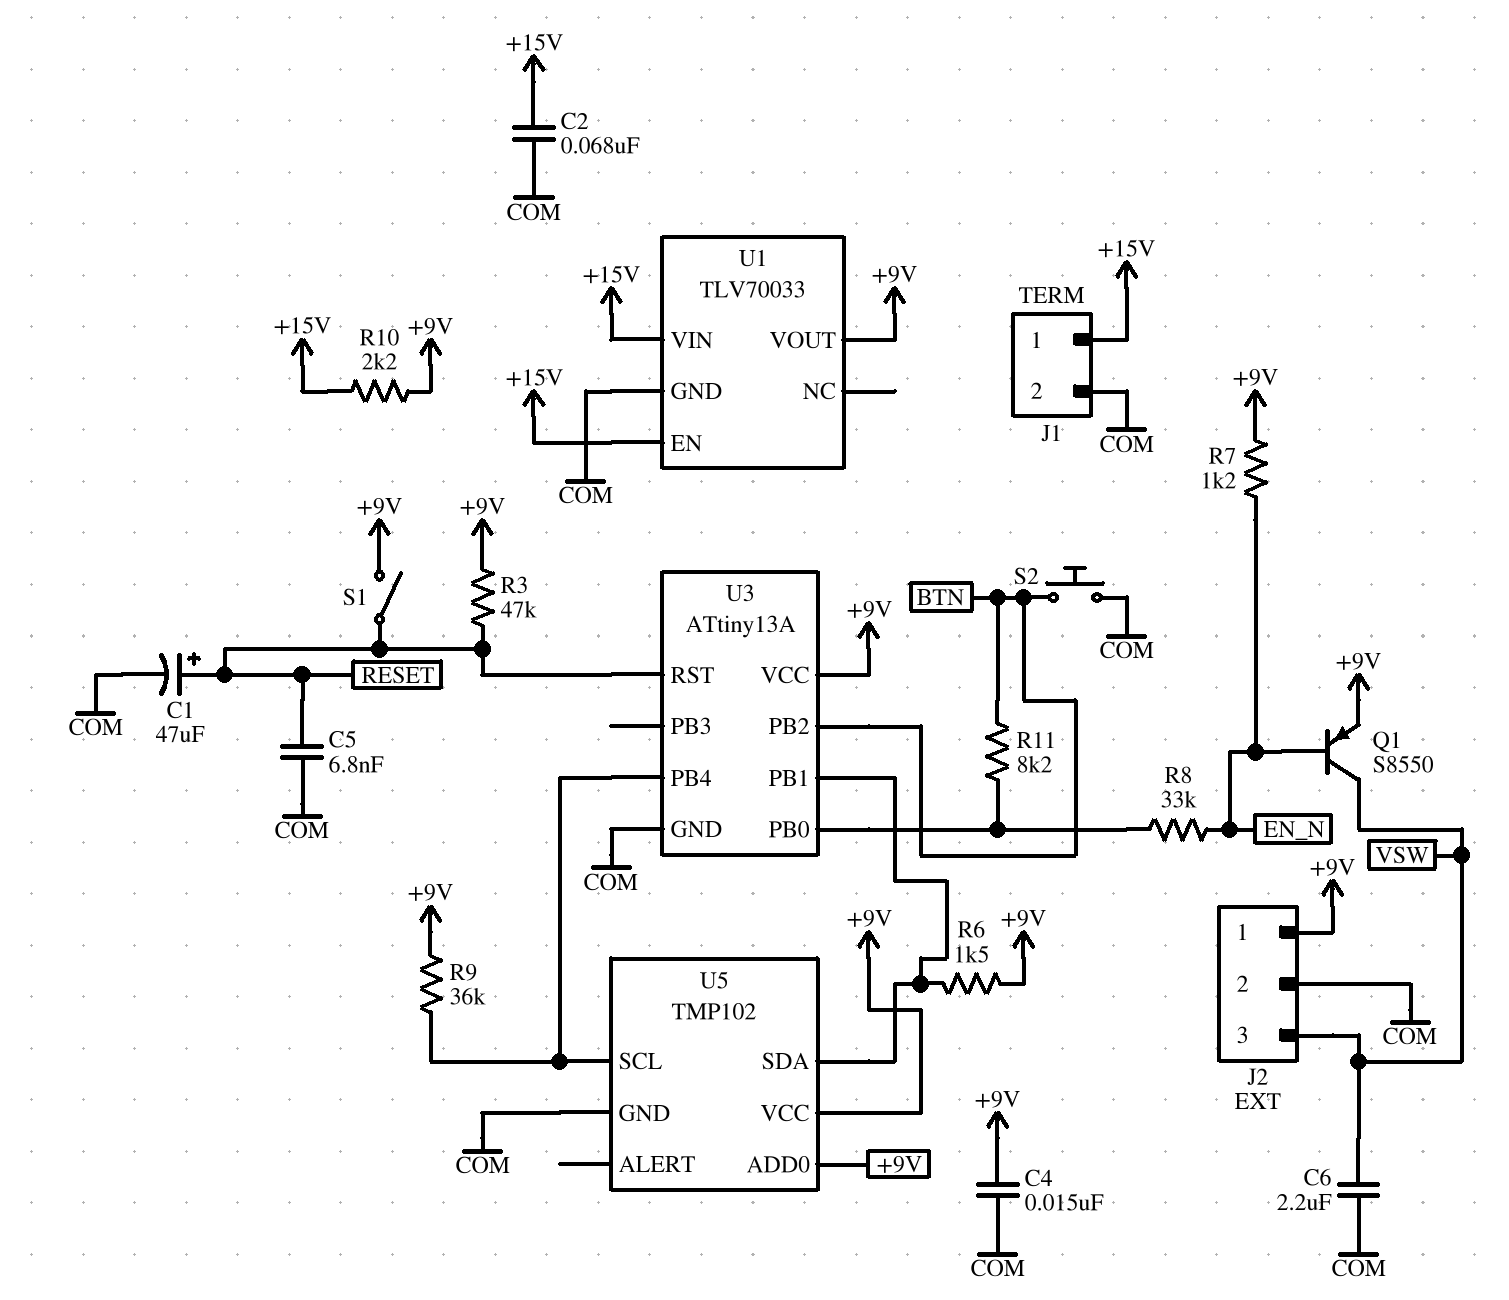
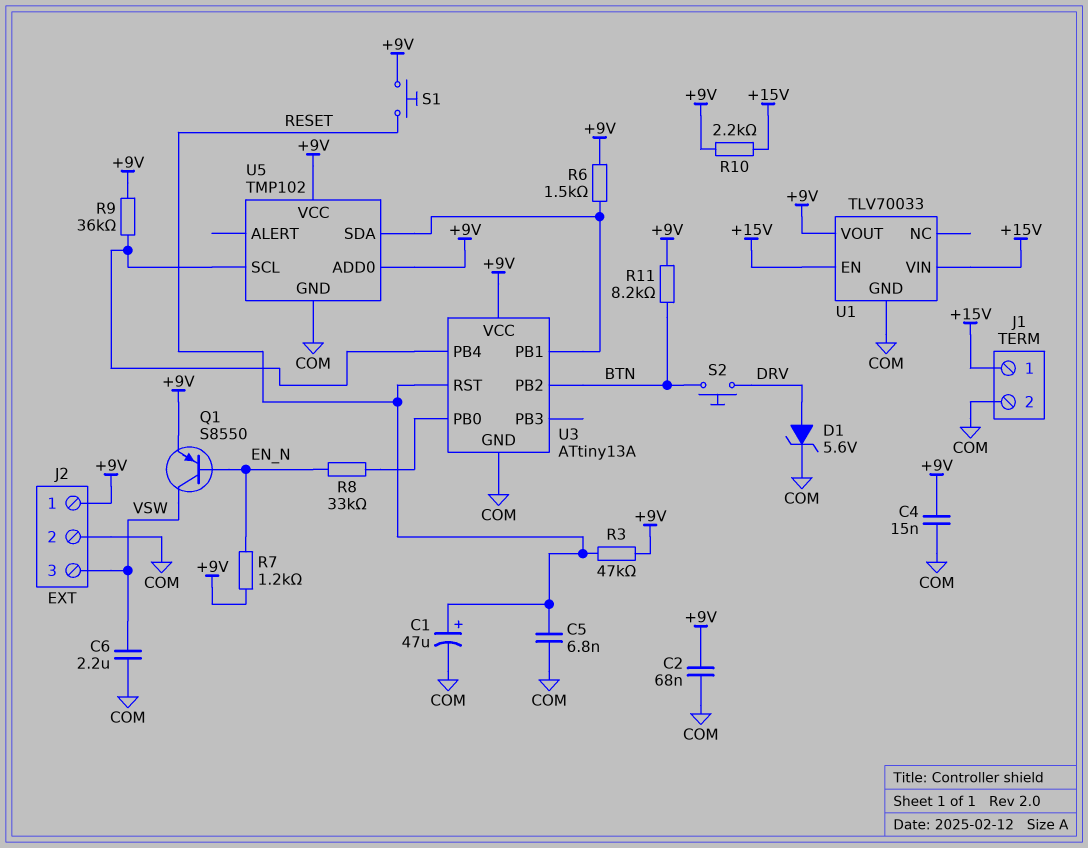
C2: 68nF (+15V, COM) -> 68nF (+9V, COM)
D1: none -> zener 5.6V (A DRV, K COM)
R11: 8.2k (BTN, U3/PB0) -> 8.2k (+9V, BTN)
S1: switch (+9V, RESET) -> button (+9V, RESET)
S2: button (BTN, COM) -> button (BTN, DRV)

